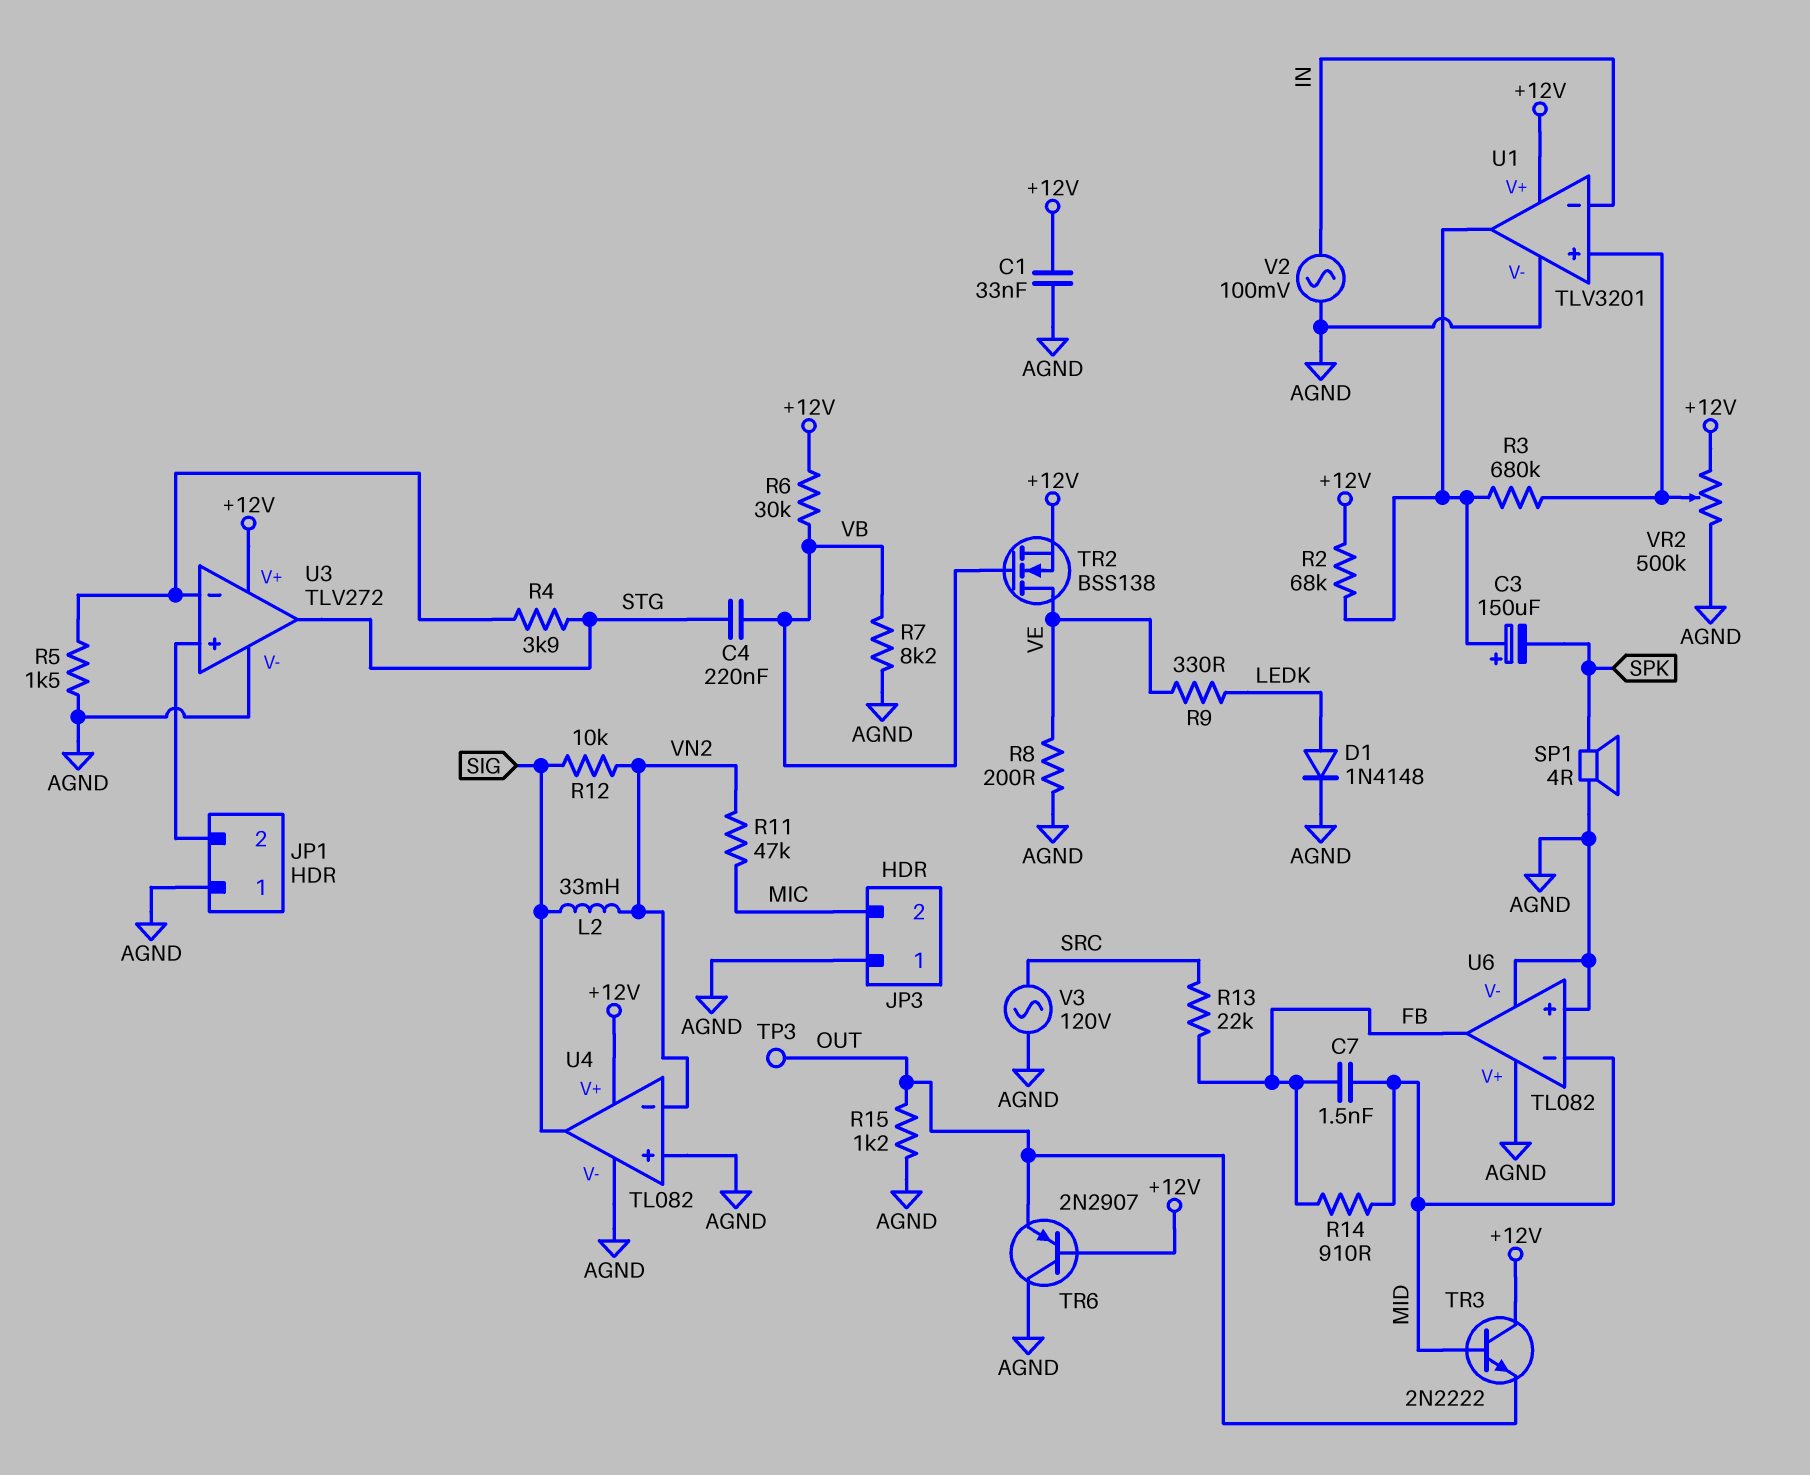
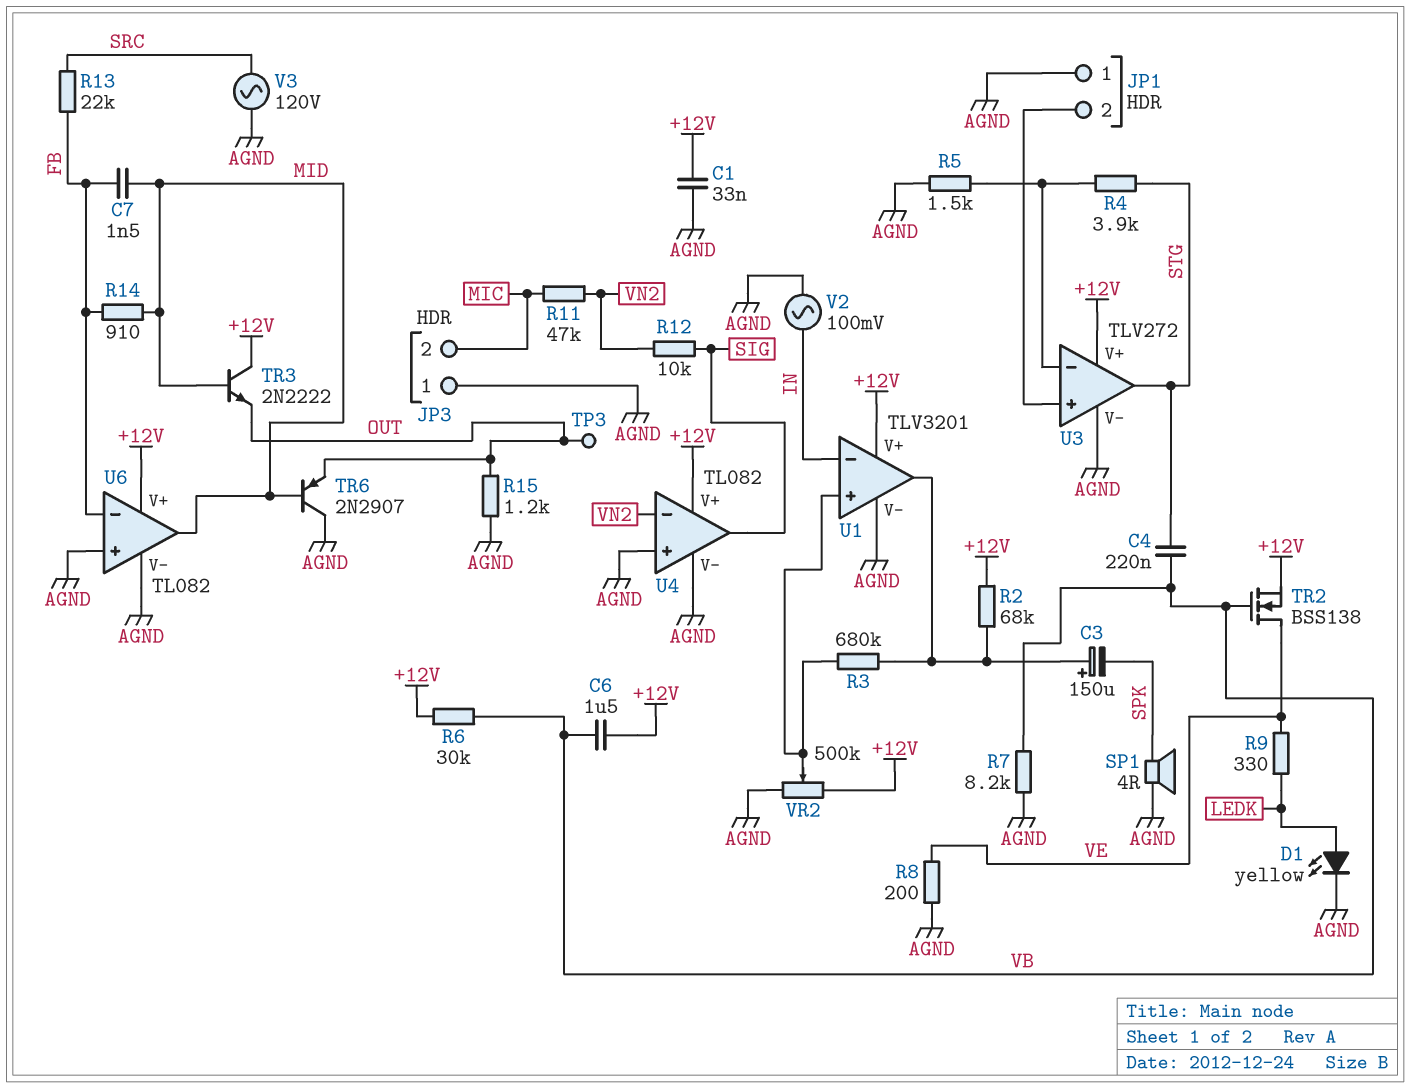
C6: none -> 1.5uF (+12V, VB)
D1: diode 1N4148 (A LEDK, K AGND) -> LED yellow (A LEDK, K AGND)
L2: 33mH (SIG, VN2) -> none
TR6: PNP 2N2907 (B +12V, C AGND, E OUT) -> PNP 2N2907 (B MID, C AGND, E OUT)
U6 pin V+: AGND -> +12V
U6 pin in-: MID -> FB
U6 pin out: FB -> MID

